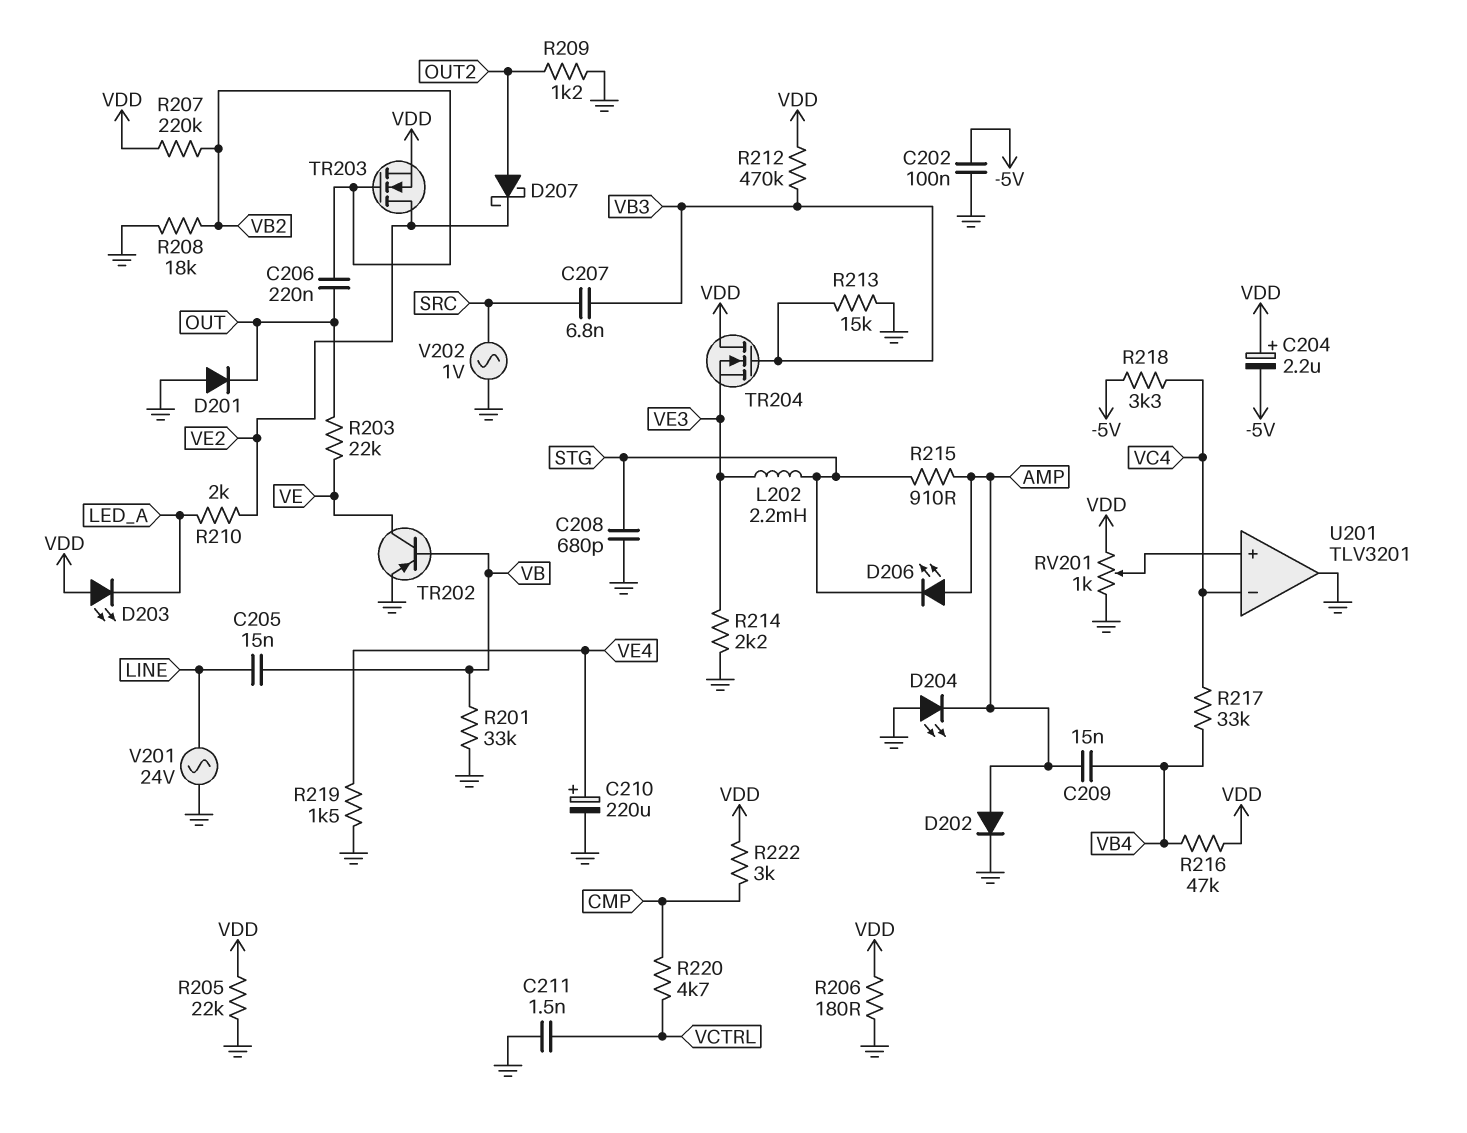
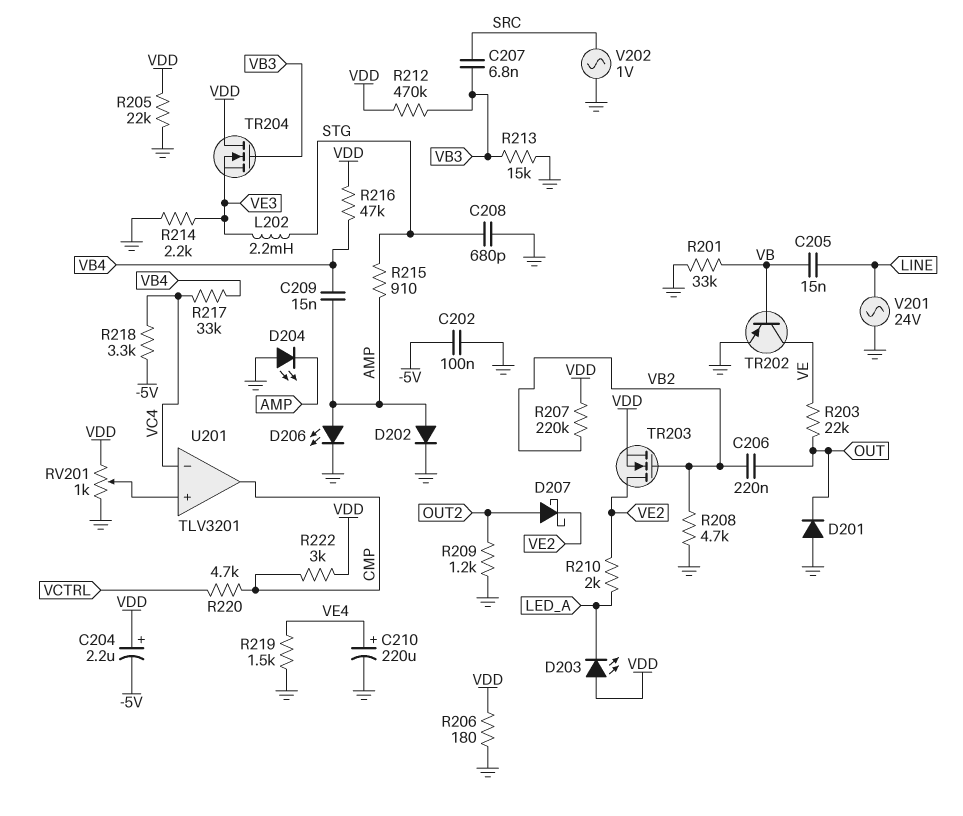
C211: 1.5nF (GND, VCTRL) -> none
D206: LED (A AMP, K STG) -> LED (A AMP, K GND)
R208: 18k (GND, VB2) -> 4.7k (GND, VB2)
U201 pin out: GND -> CMP

